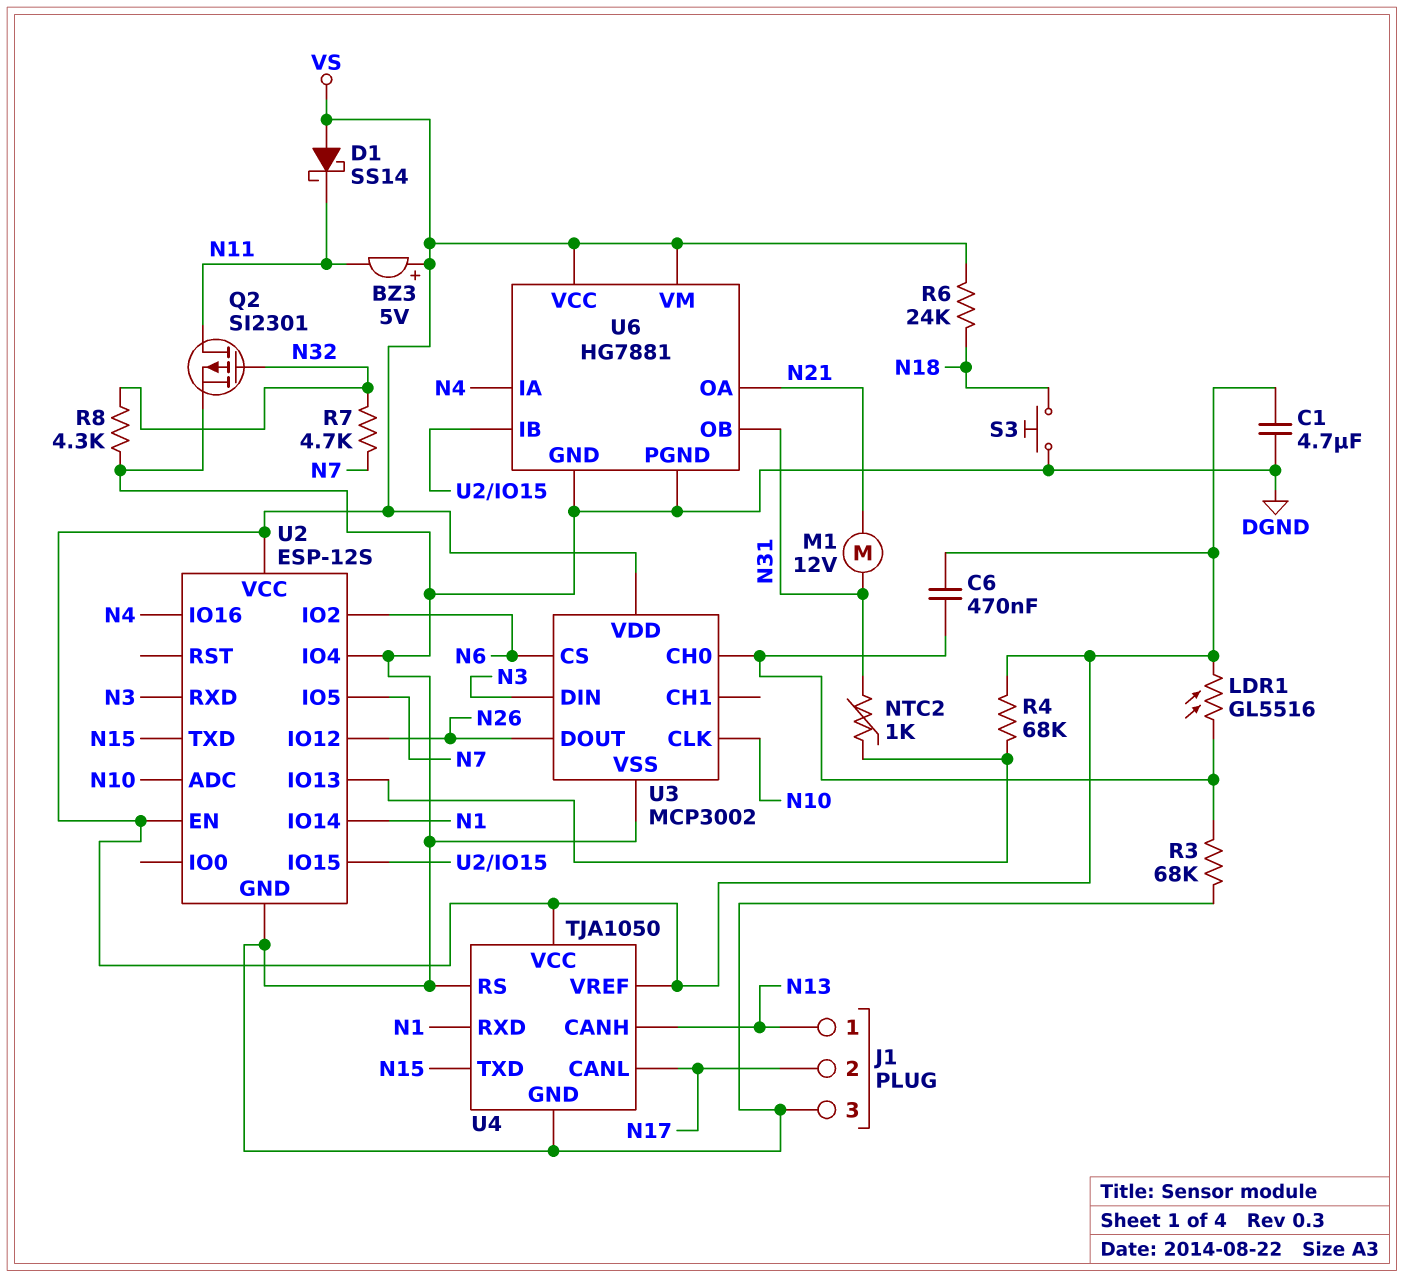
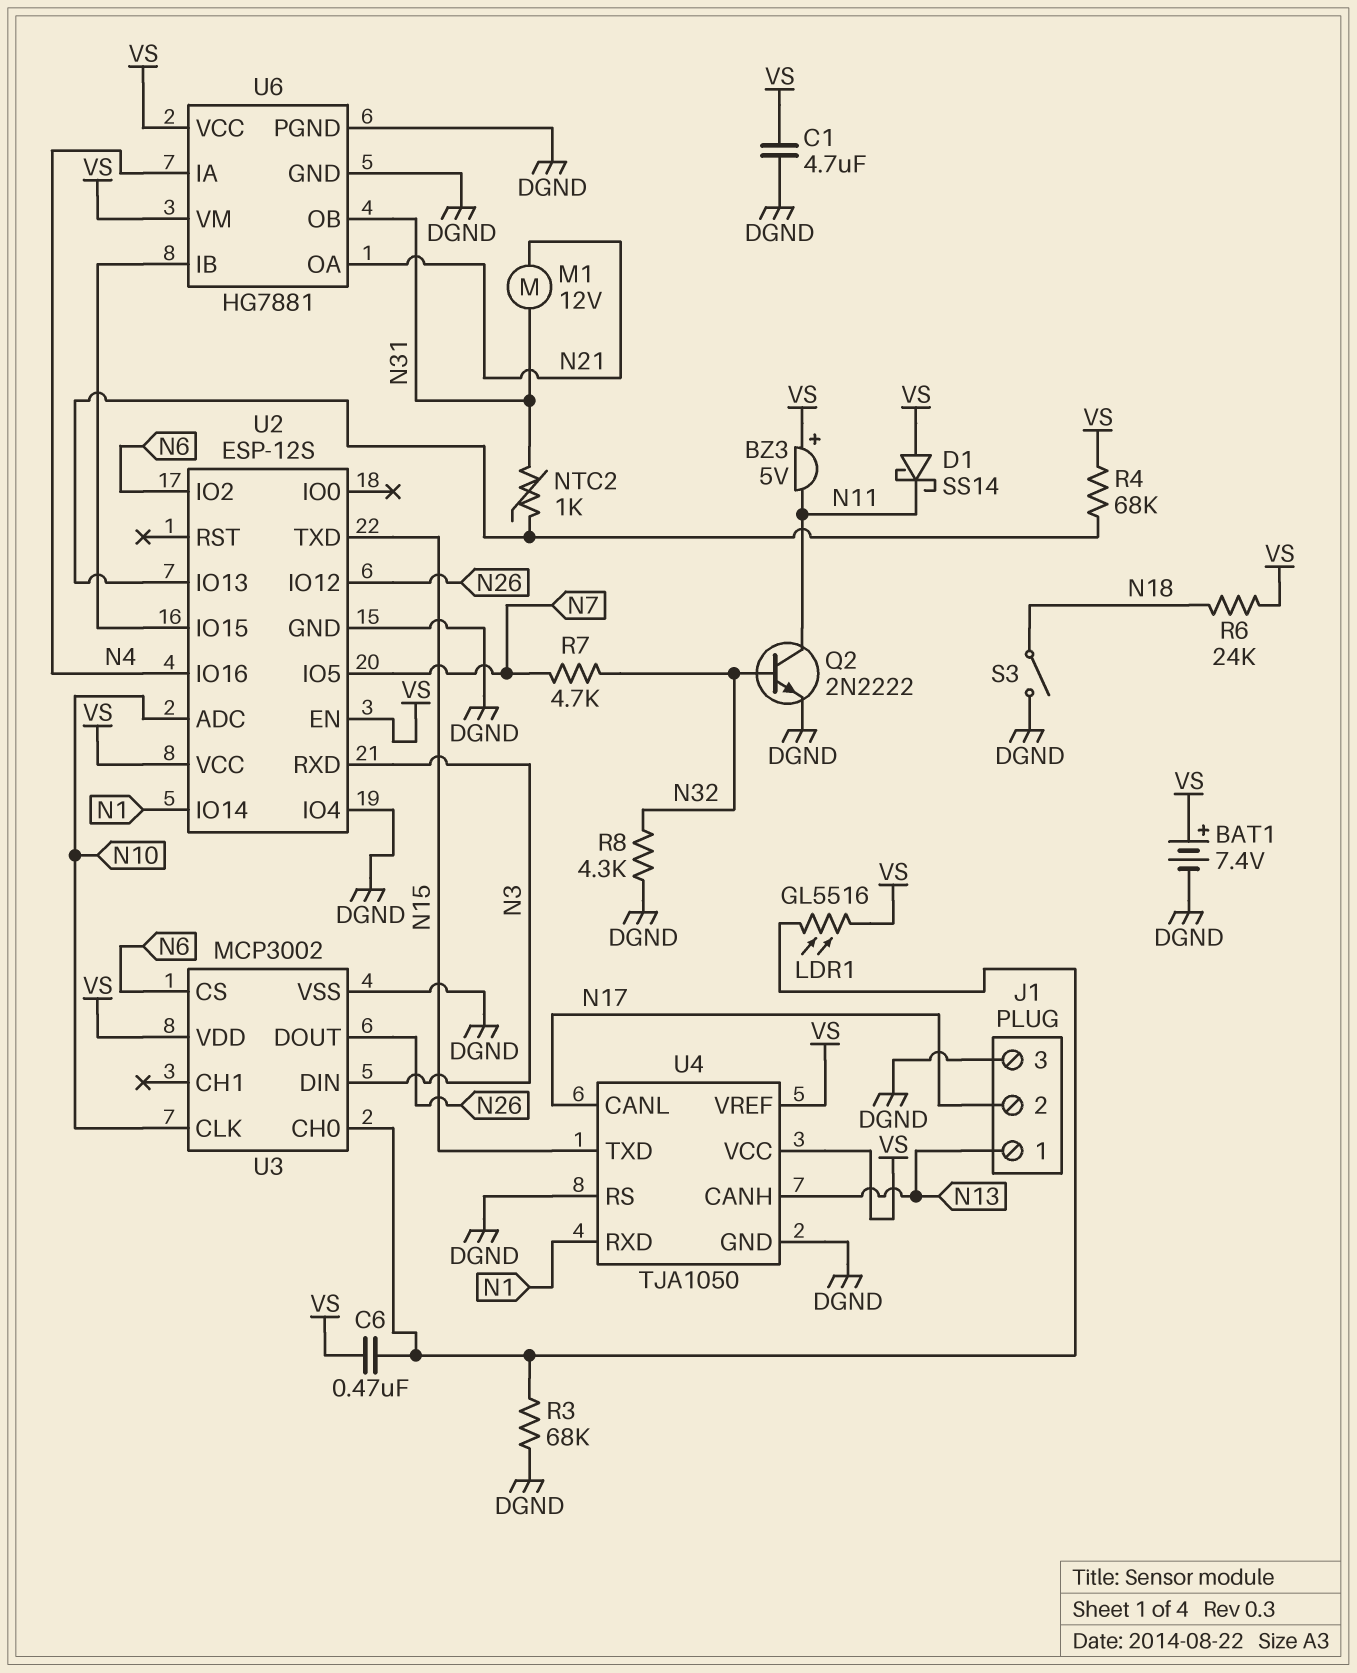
BAT1: none -> 7.4V (plus VS, minus DGND)
Q2: PMOS SI2301 (G N32, D N11, S DGND) -> NPN 2N2222 (B N32, C N11, E DGND)
S3: button (DGND, N18) -> switch (DGND, N18)

